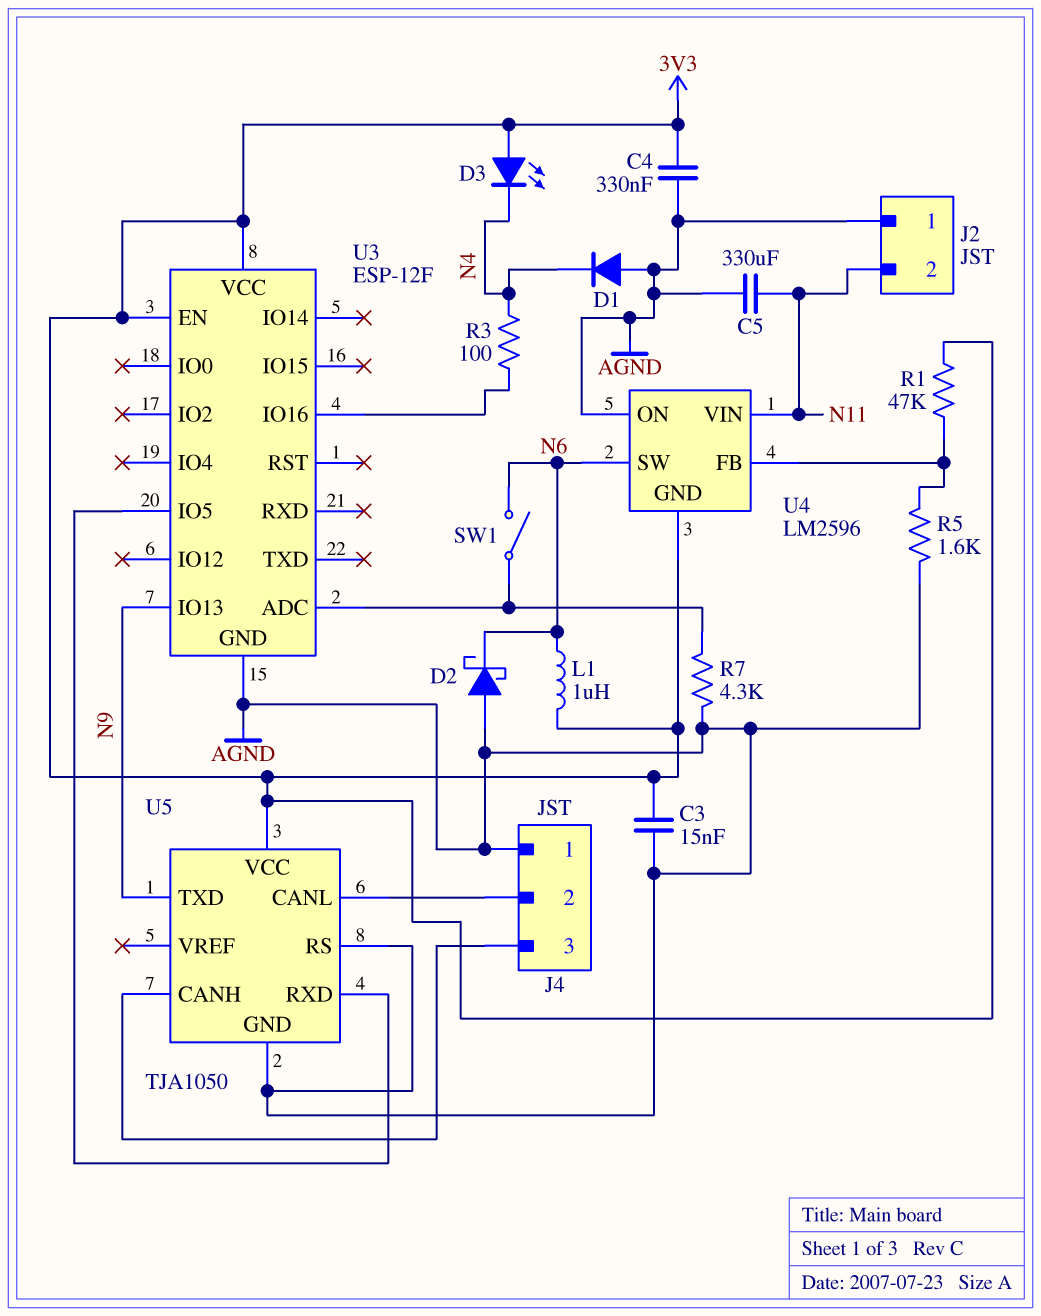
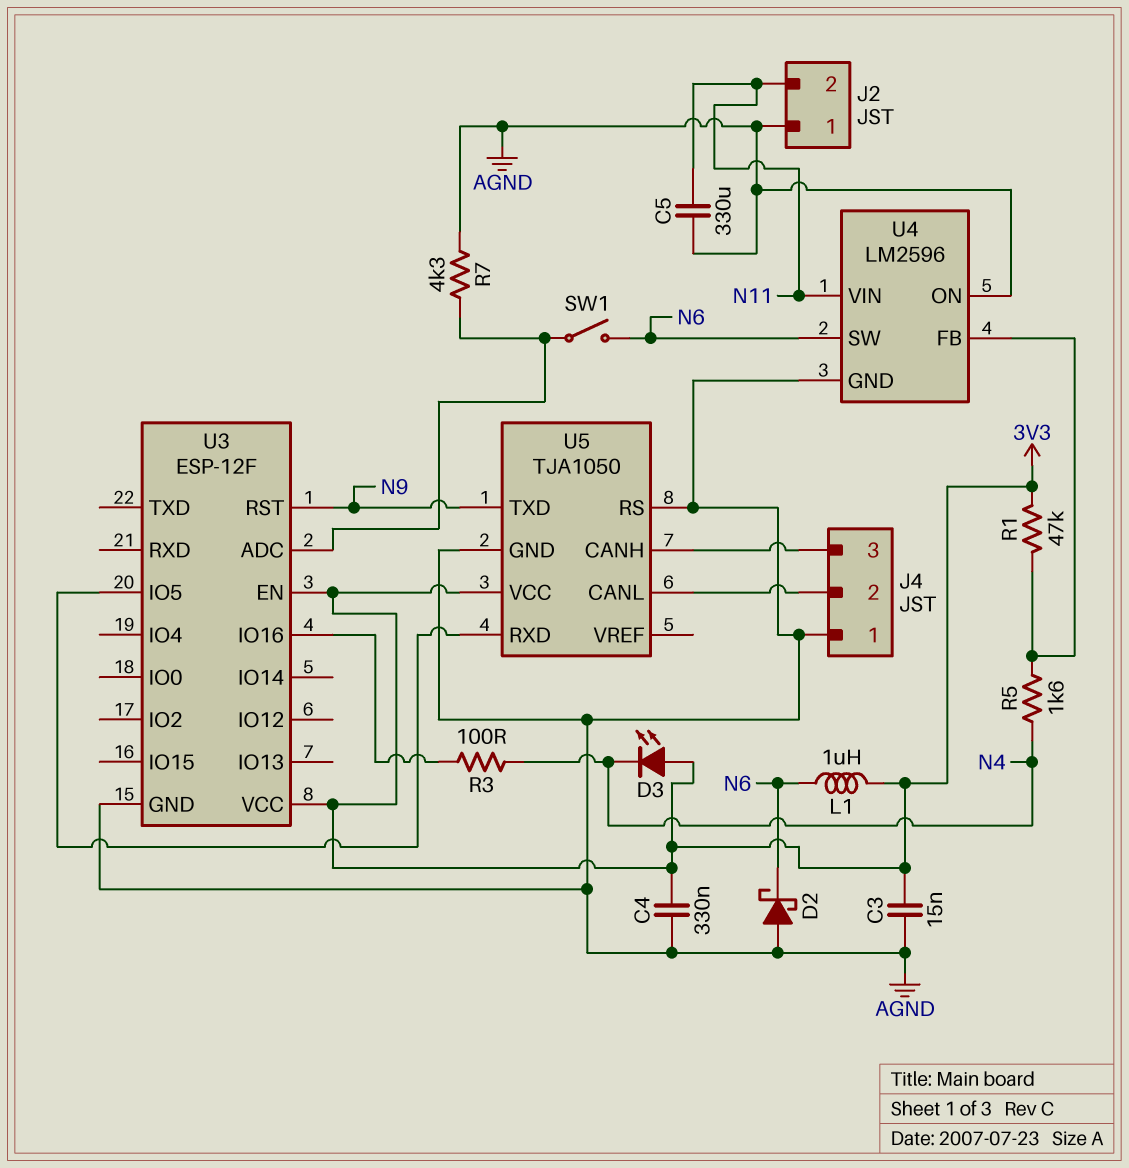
D1: diode (A AGND, K N4) -> none
R5: 1.6k (AGND, U4/FB) -> 1.6k (N4, U4/FB)
U3 pin IO13: N9 -> none
U3 pin RST: none -> N9
U4 pin GND: 3V3 -> AGND

